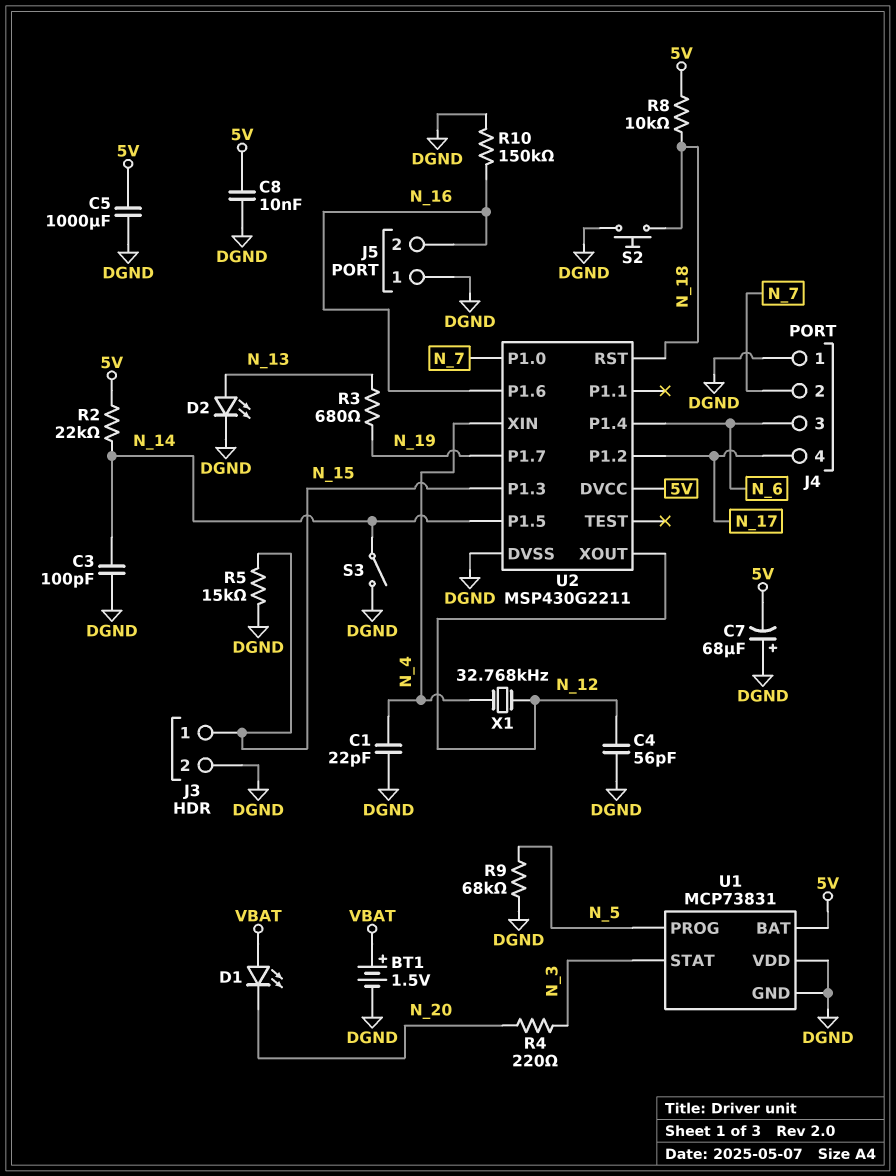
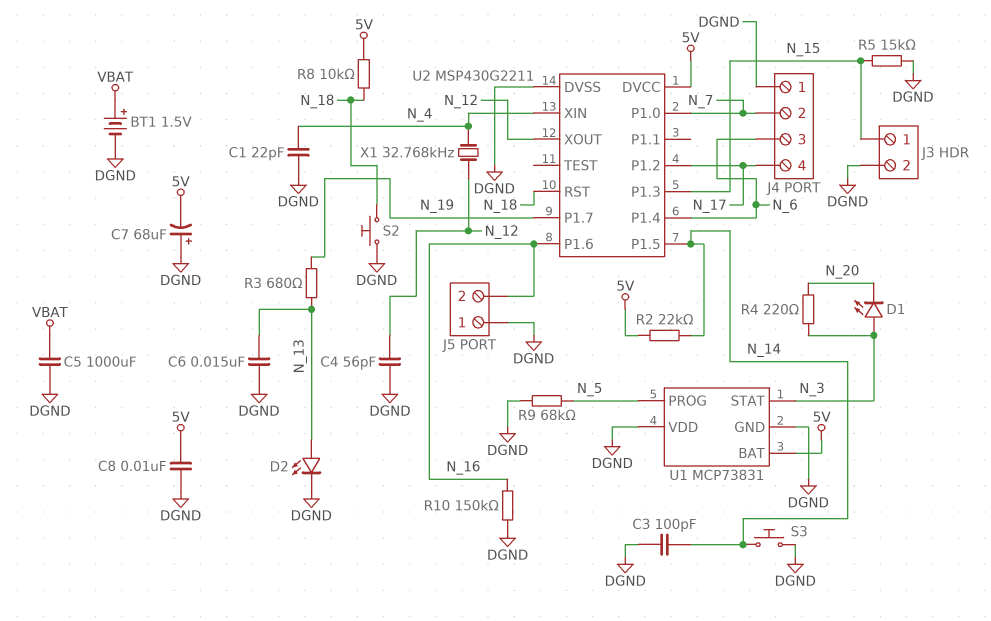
C5: 1000uF (5V, DGND) -> 1000uF (DGND, VBAT)
C6: none -> 15nF (DGND, N_13)
D1: LED (A VBAT, K N_20) -> LED (A N_3, K N_20)
S3: switch (DGND, N_14) -> button (DGND, N_14)

